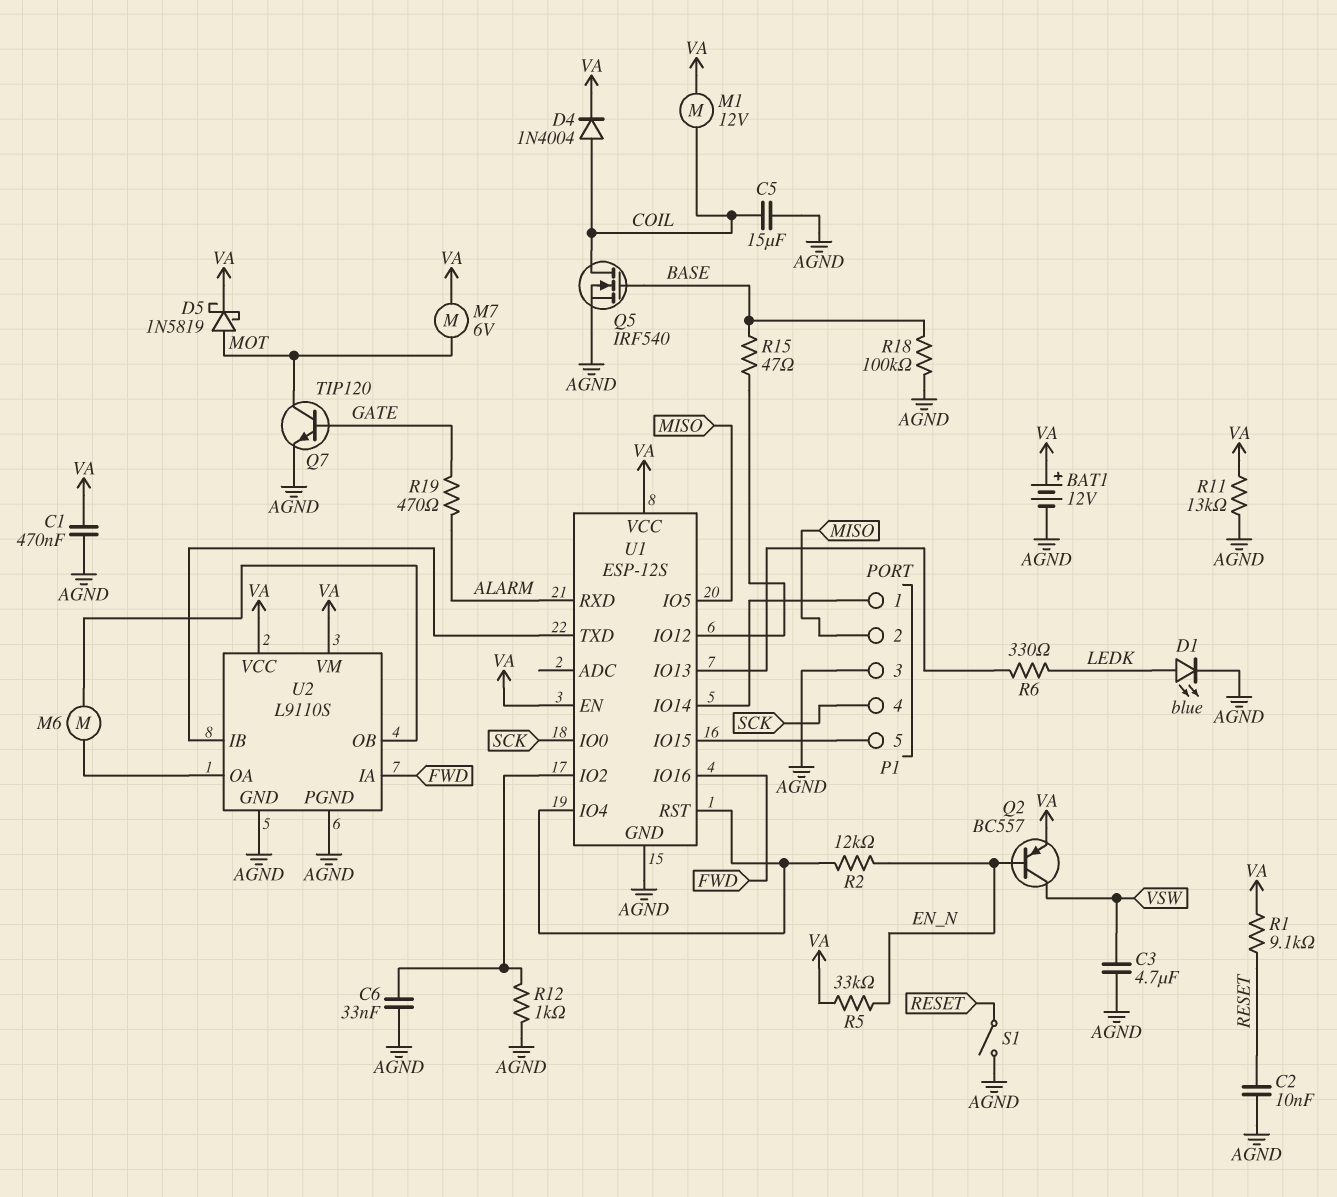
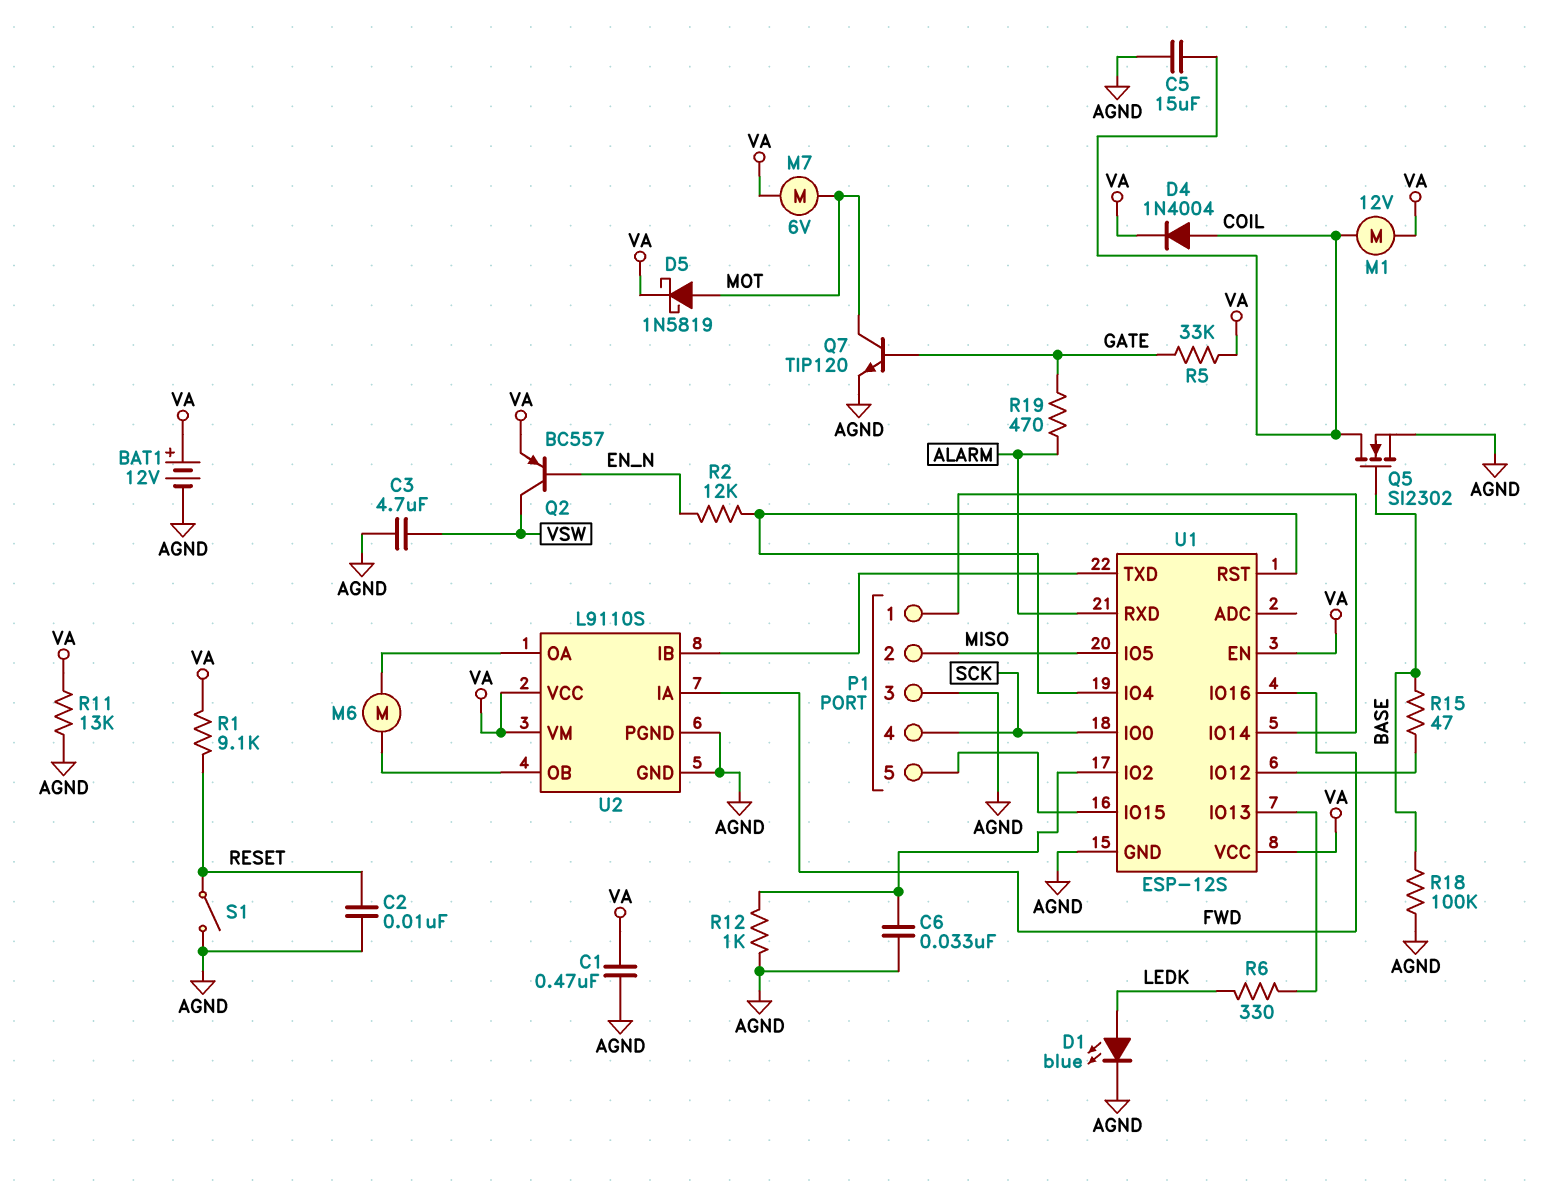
Q5: NMOS IRF540 (G BASE, D COIL, S AGND) -> NMOS SI2302 (G BASE, D COIL, S AGND)
R5: 33k (EN_N, VA) -> 33k (GATE, VA)

